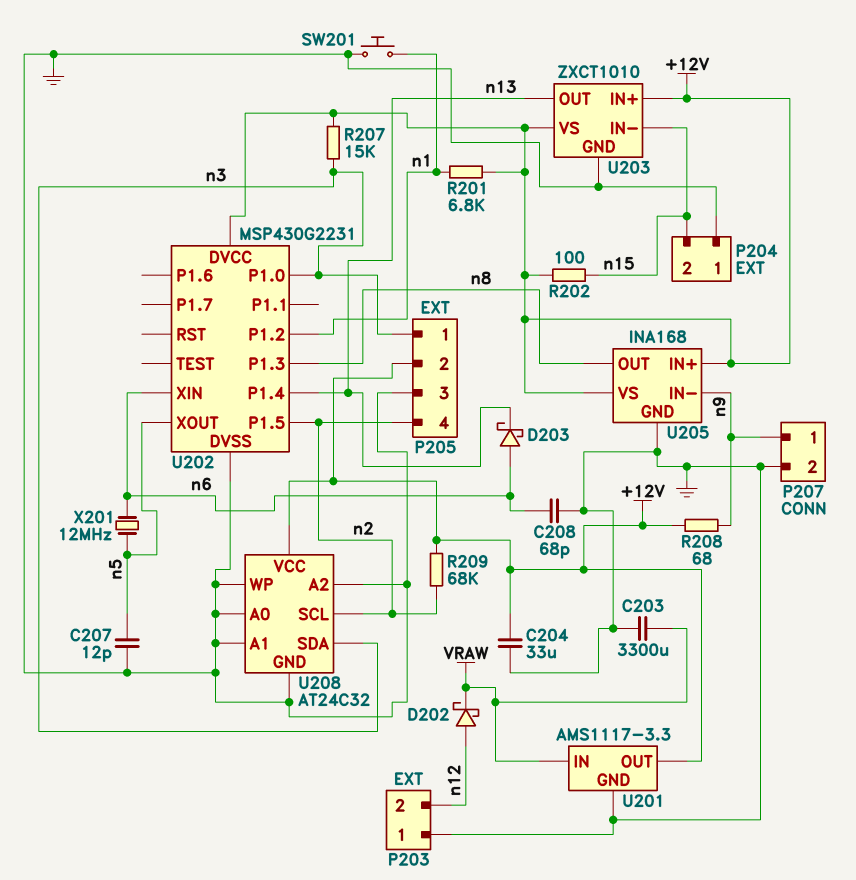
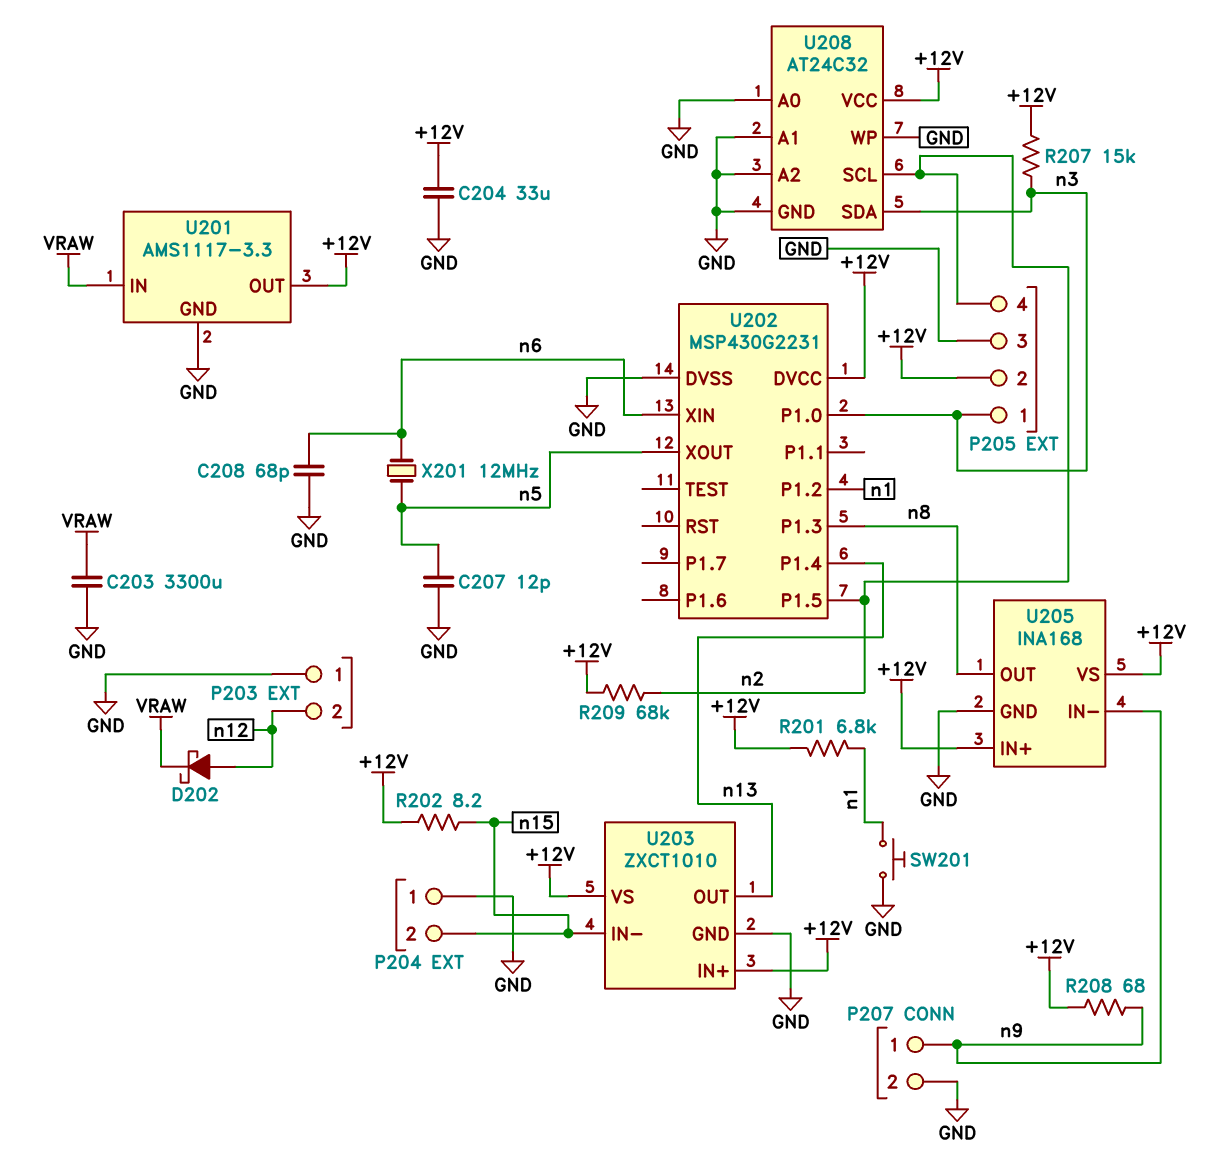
D203: schottky (A n6, K n13) -> none
R202: 100 (+12V, n15) -> 8.2 (+12V, n15)

